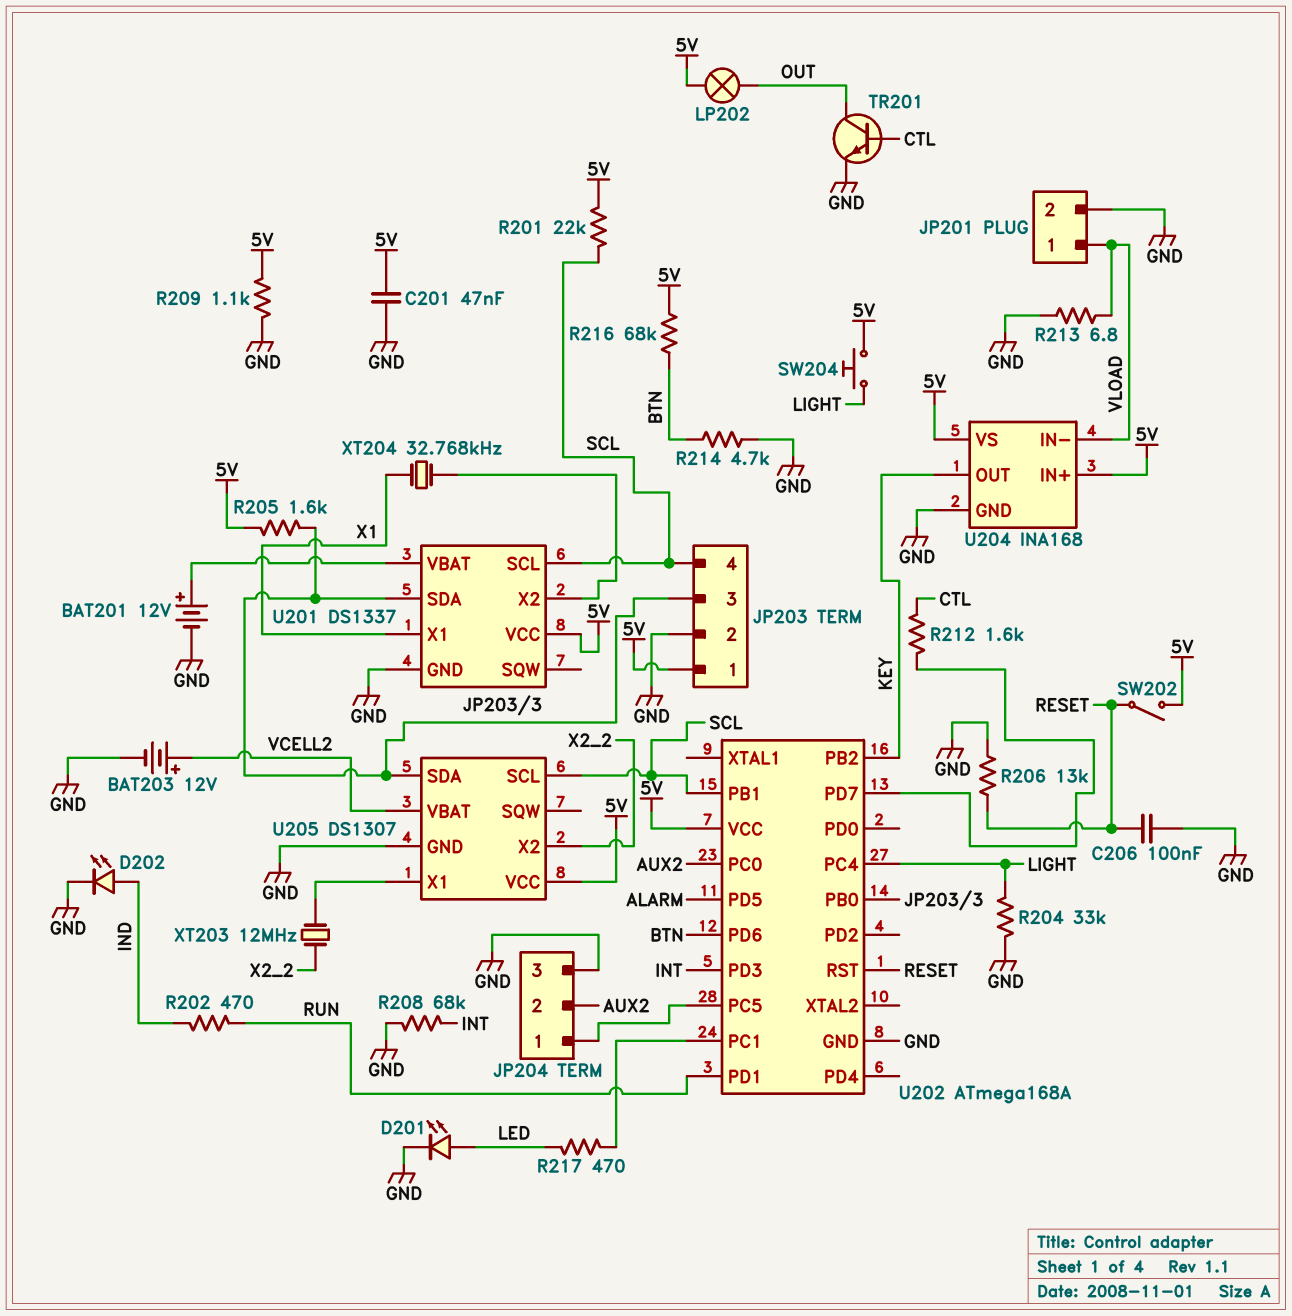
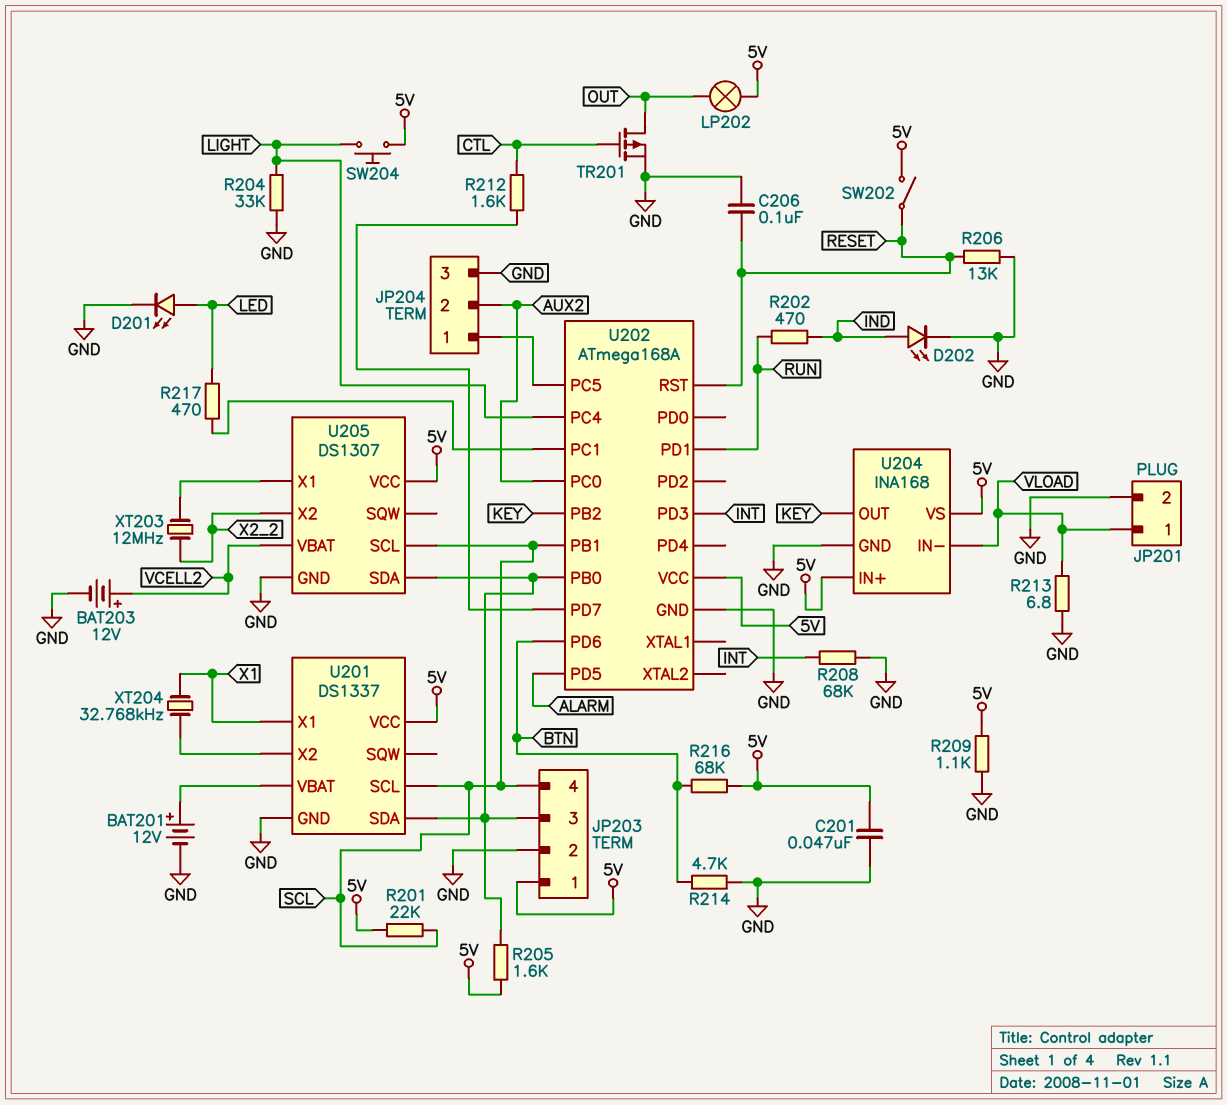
TR201: NPN (B CTL, C OUT, E GND) -> PMOS (G CTL, D OUT, S GND)

